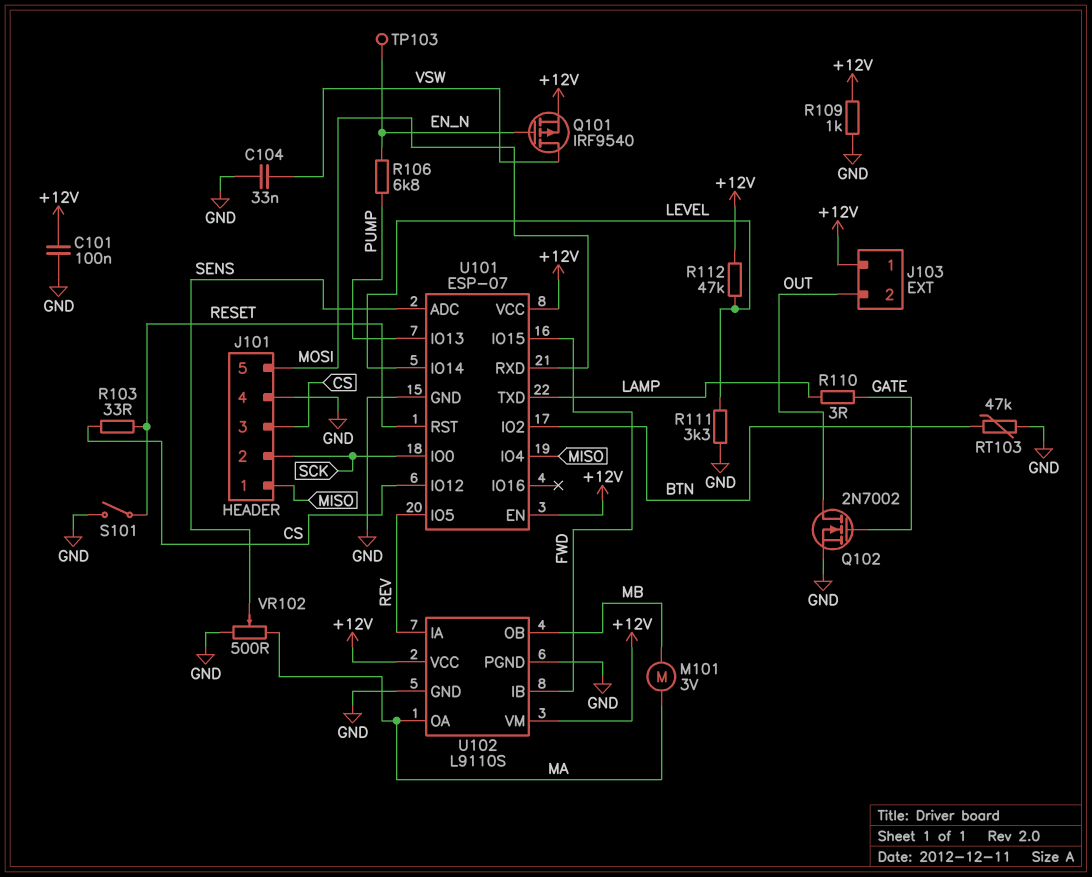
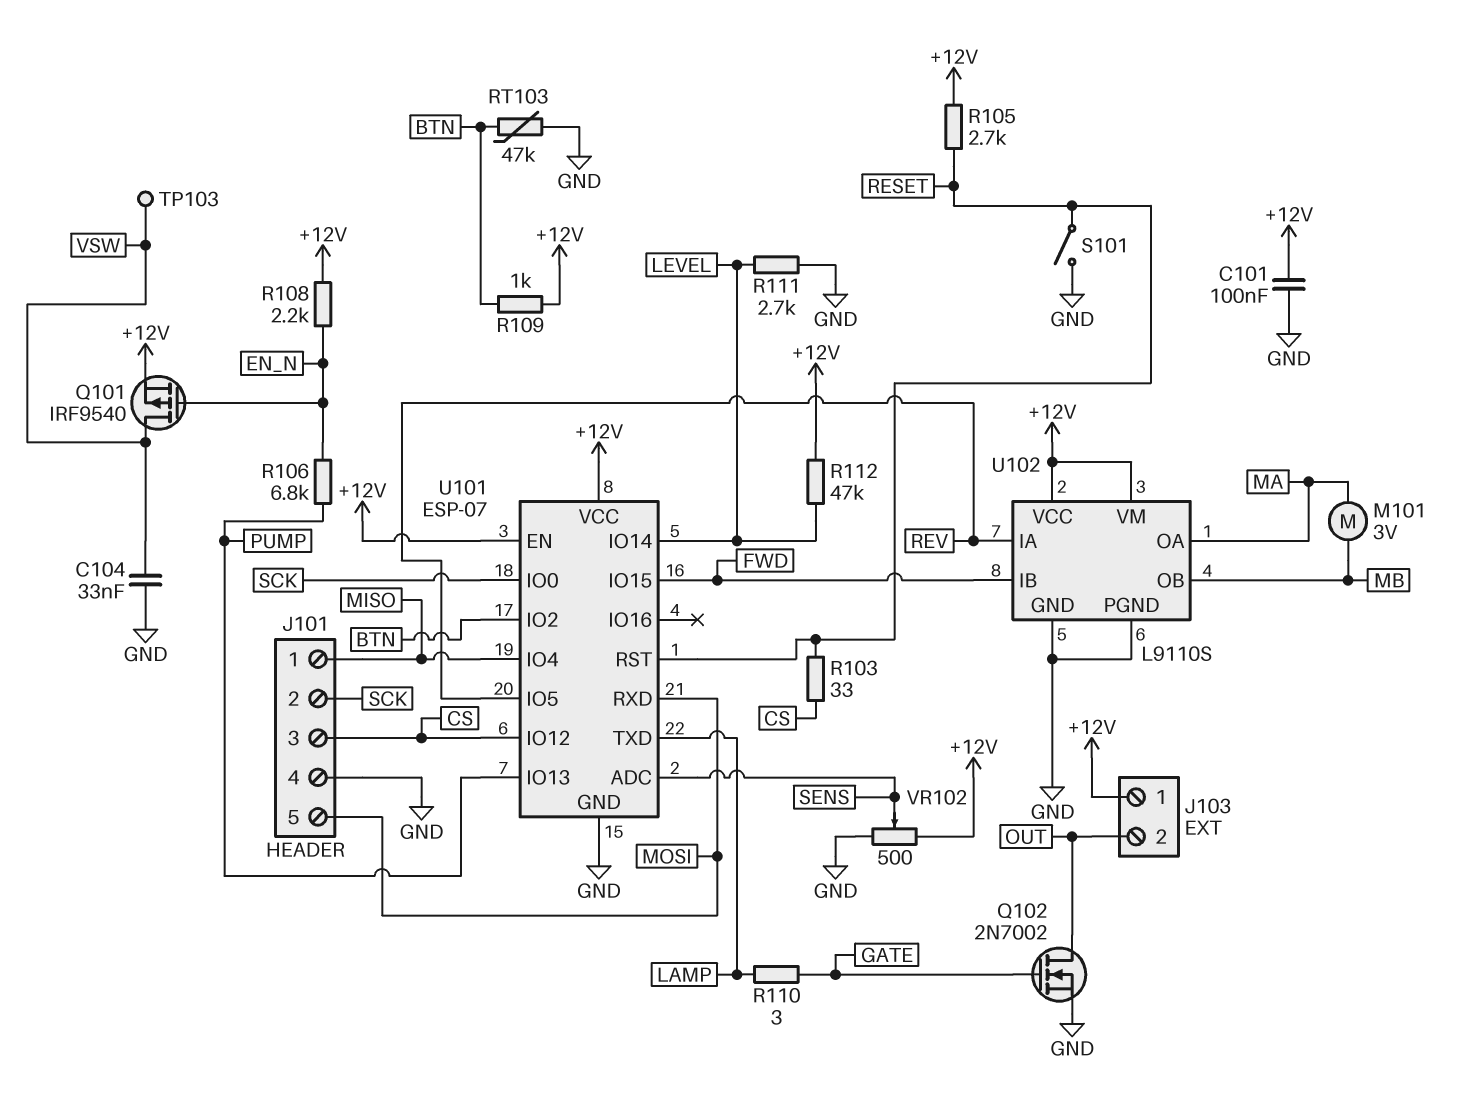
R105: none -> 2.7k (+12V, RESET)
R108: none -> 2.2k (+12V, EN_N)
R109: 1k (+12V, GND) -> 1k (+12V, BTN)
R111: 3.3k (GND, LEVEL) -> 2.7k (GND, LEVEL)
TP103: test point (EN_N) -> test point (VSW)
VR102: 500 (GND, MA, wiper SENS) -> 500 (+12V, GND, wiper SENS)

